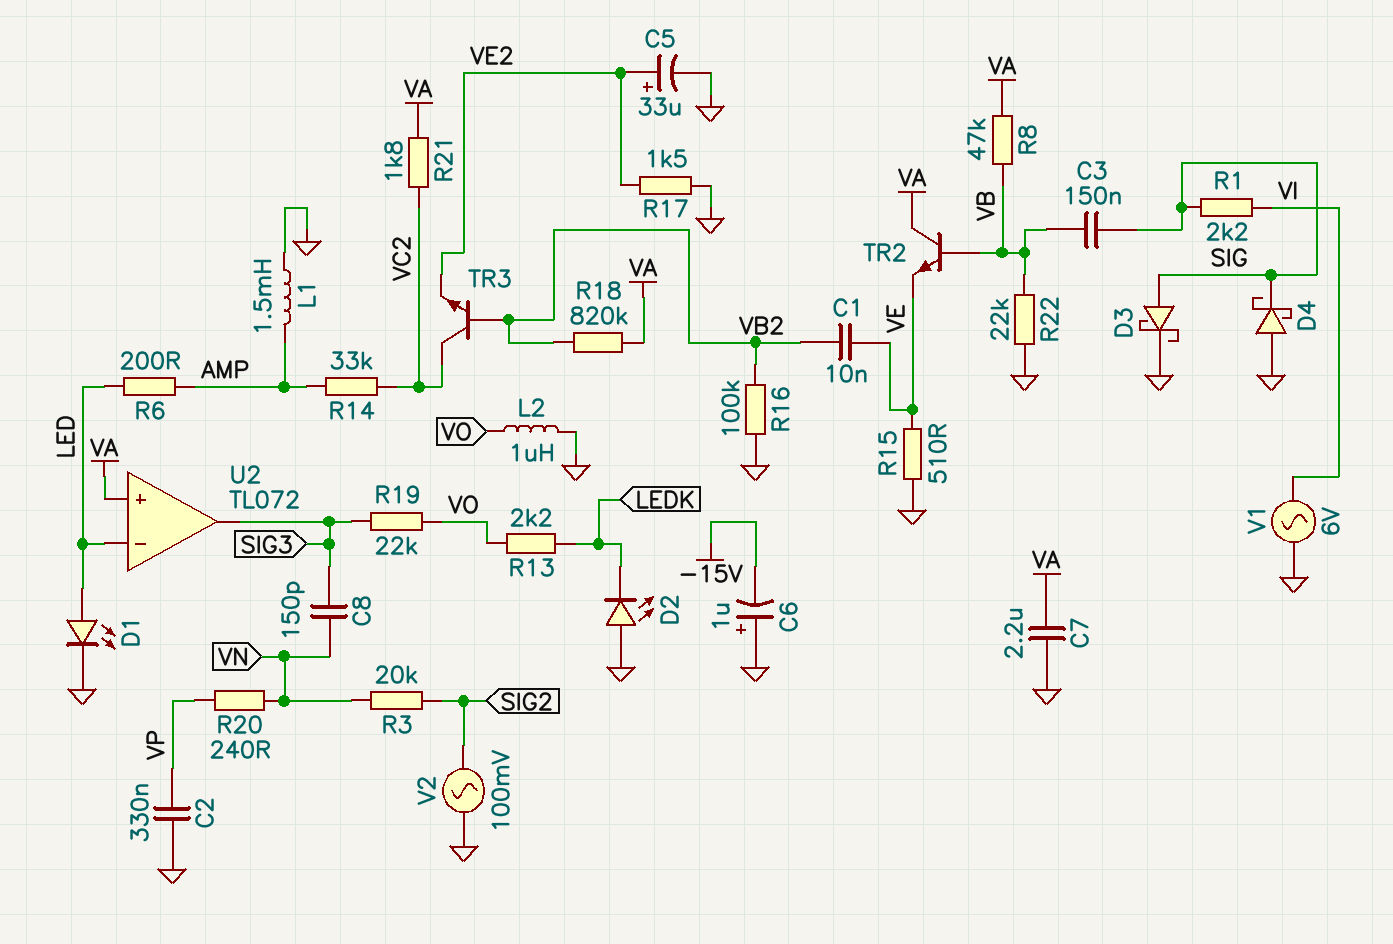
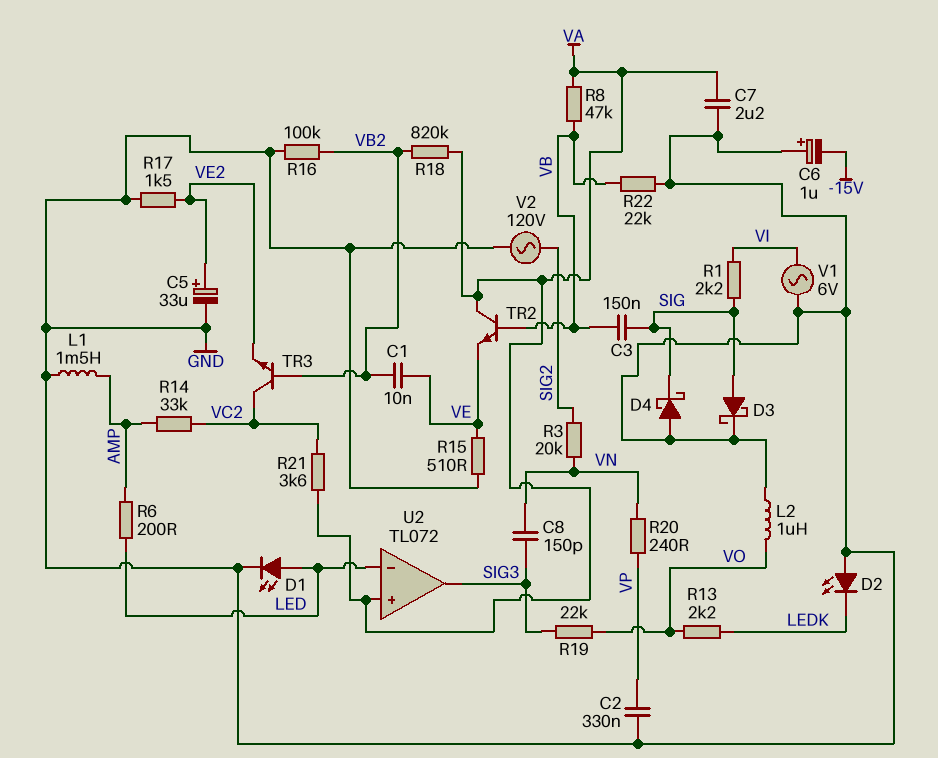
R21: 1.8k (VA, VC2) -> 3.6k (VA, VC2)
V2: AC 100mV (GND, SIG2) -> AC 120V (GND, SIG2)

